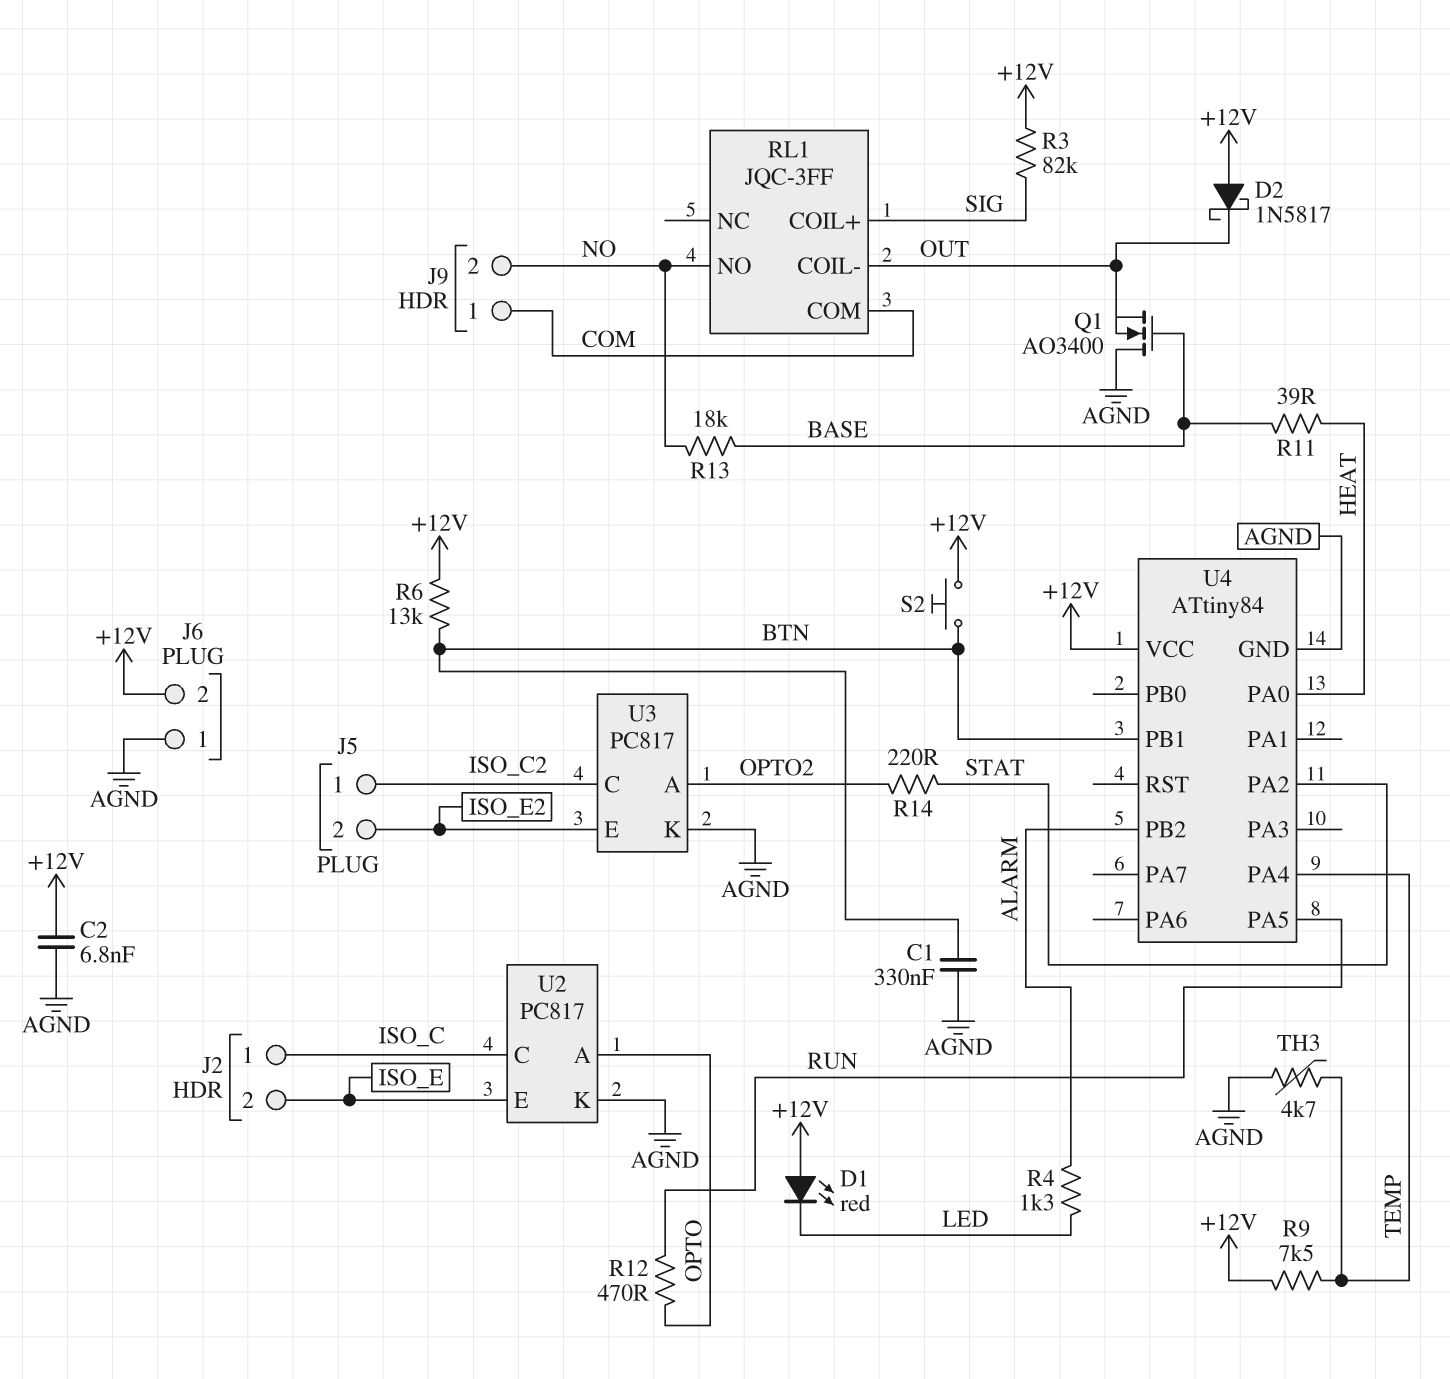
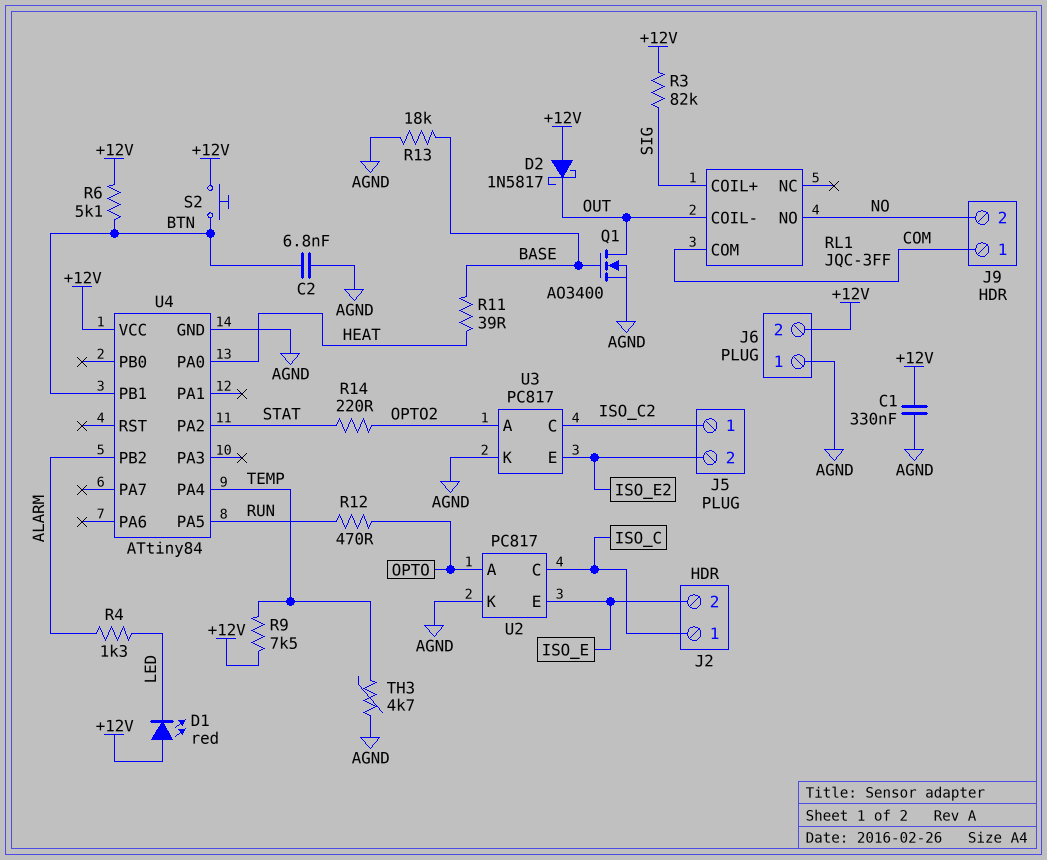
C1: 330nF (AGND, BTN) -> 330nF (+12V, AGND)
C2: 6.8nF (+12V, AGND) -> 6.8nF (AGND, BTN)
Q1: NMOS AO3400 (G BASE, D AGND, S OUT) -> NMOS AO3400 (G BASE, D OUT, S AGND)
R6: 13k (+12V, BTN) -> 5.1k (+12V, BTN)
R13: 18k (BASE, NO) -> 18k (AGND, BASE)

